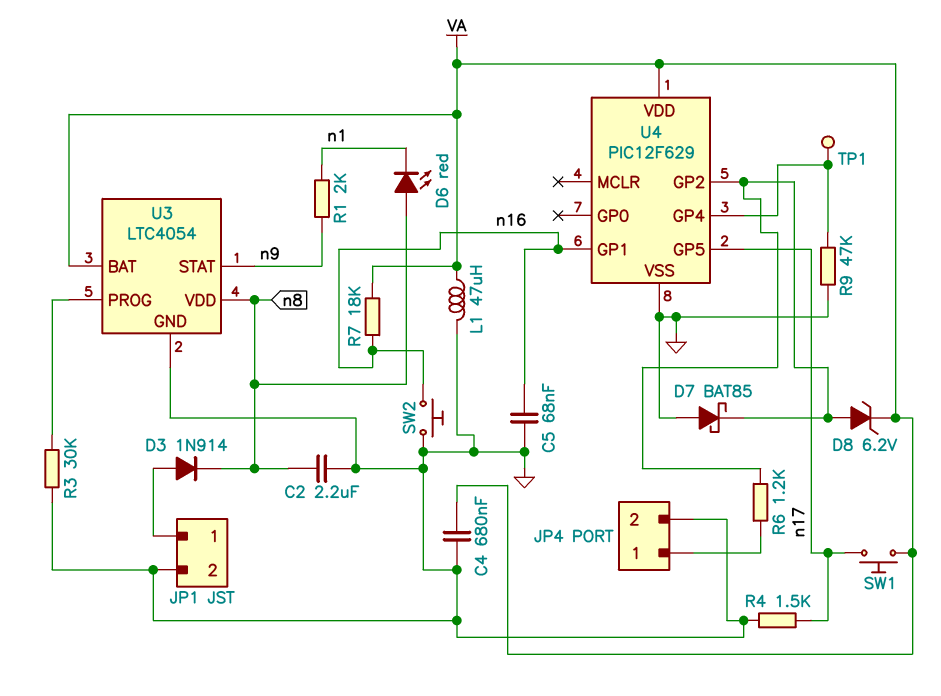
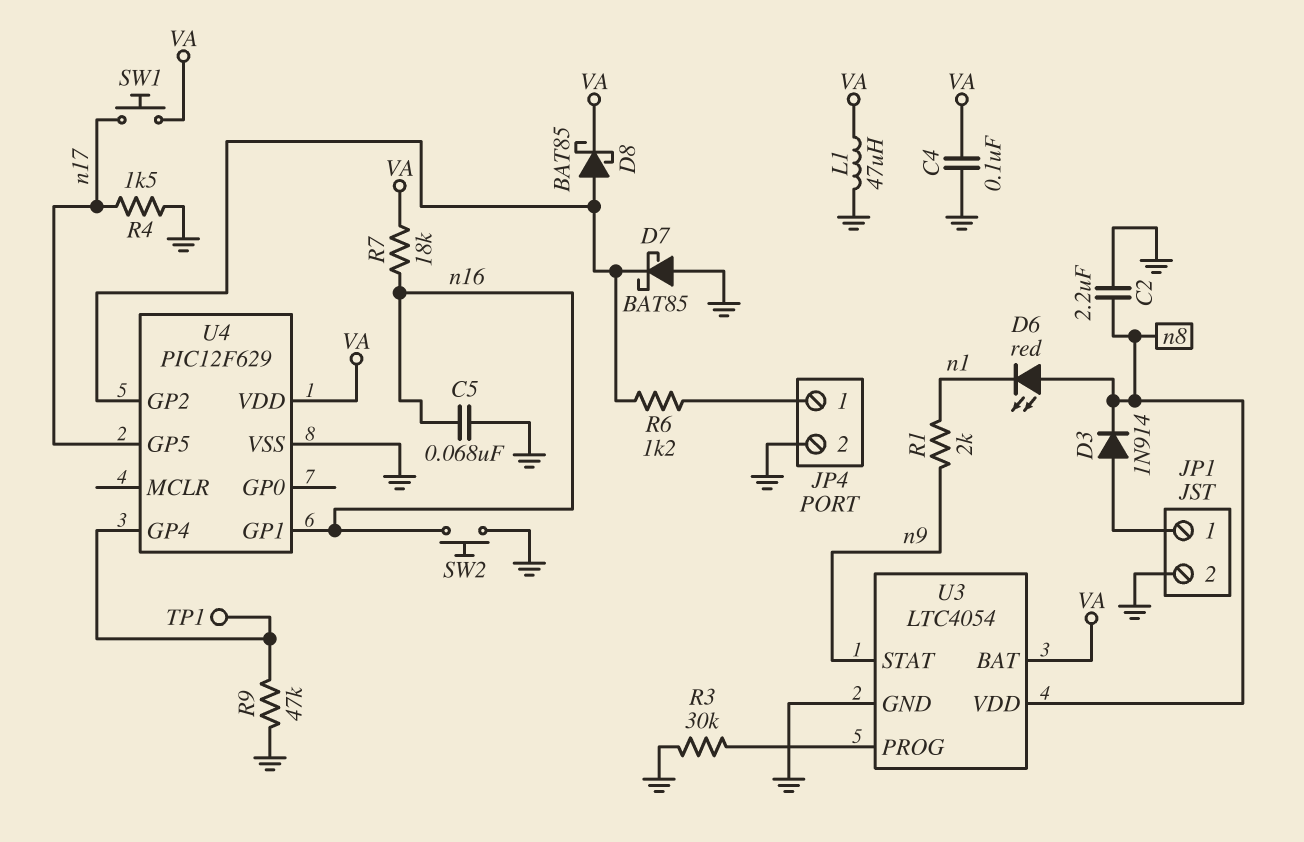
C4: 680nF (GND, VA) -> 100nF (GND, VA)
D8: zener 6.2V (A U4/GP2, K VA) -> schottky BAT85 (A U4/GP2, K VA)

